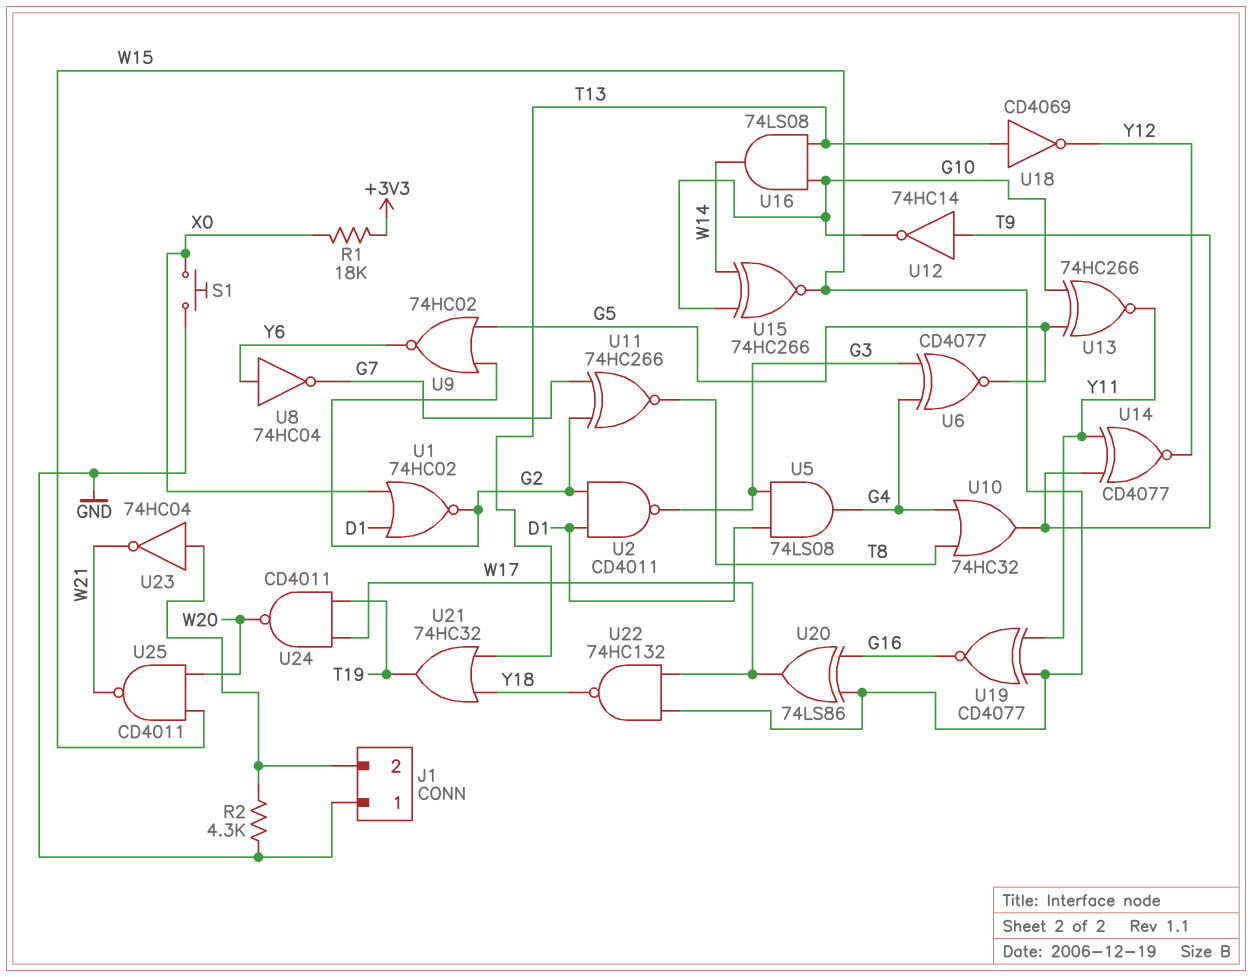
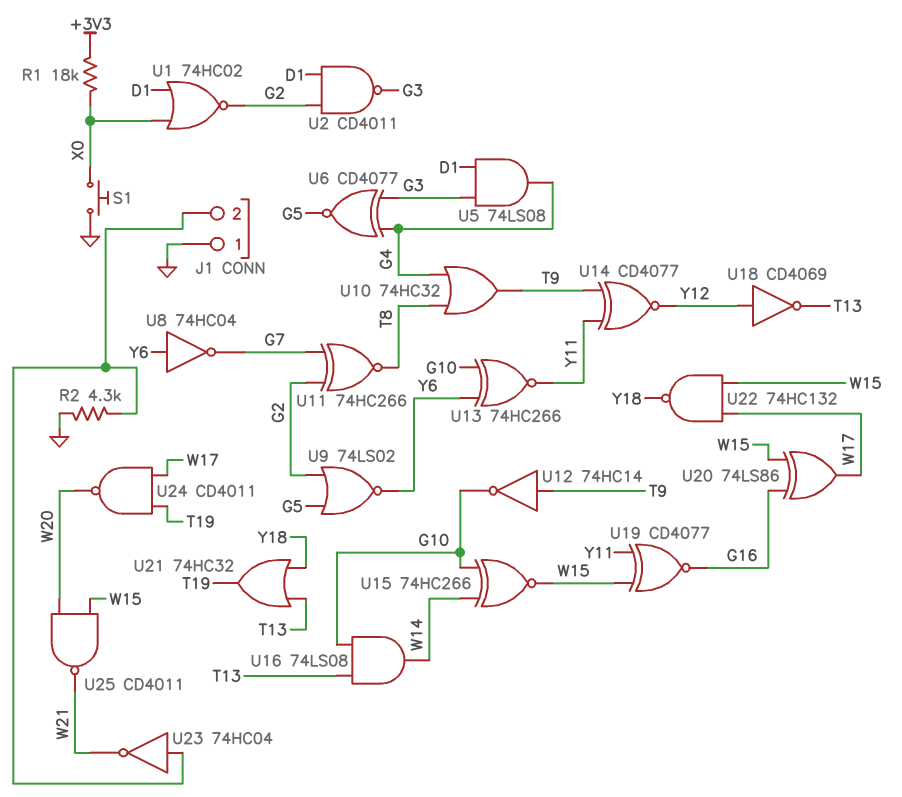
U9: NOR 74HC02 (in G2, in G5, out Y6) -> NOR 74LS02 (in G2, in G5, out Y6)
U13: XNOR 74HC266 (in G5, in G10, out Y11) -> XNOR 74HC266 (in G10, in Y6, out Y11)
U18: NOT CD4069 (in T13, out Y12) -> NOT CD4069 (in Y12, out T13)

